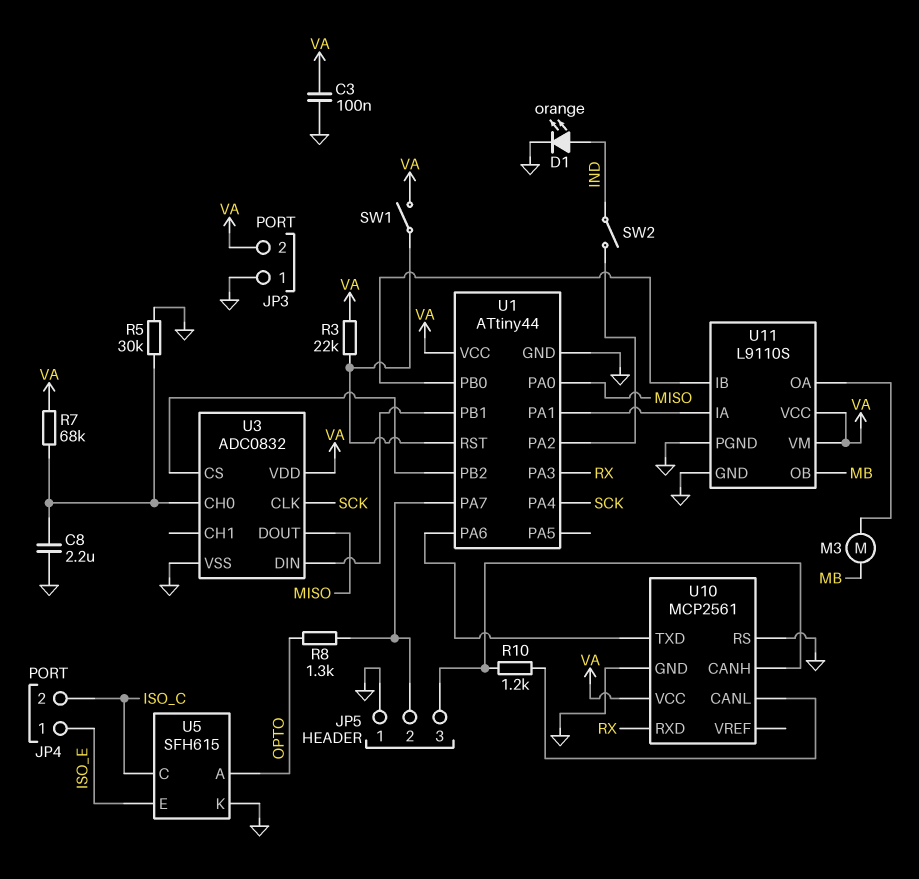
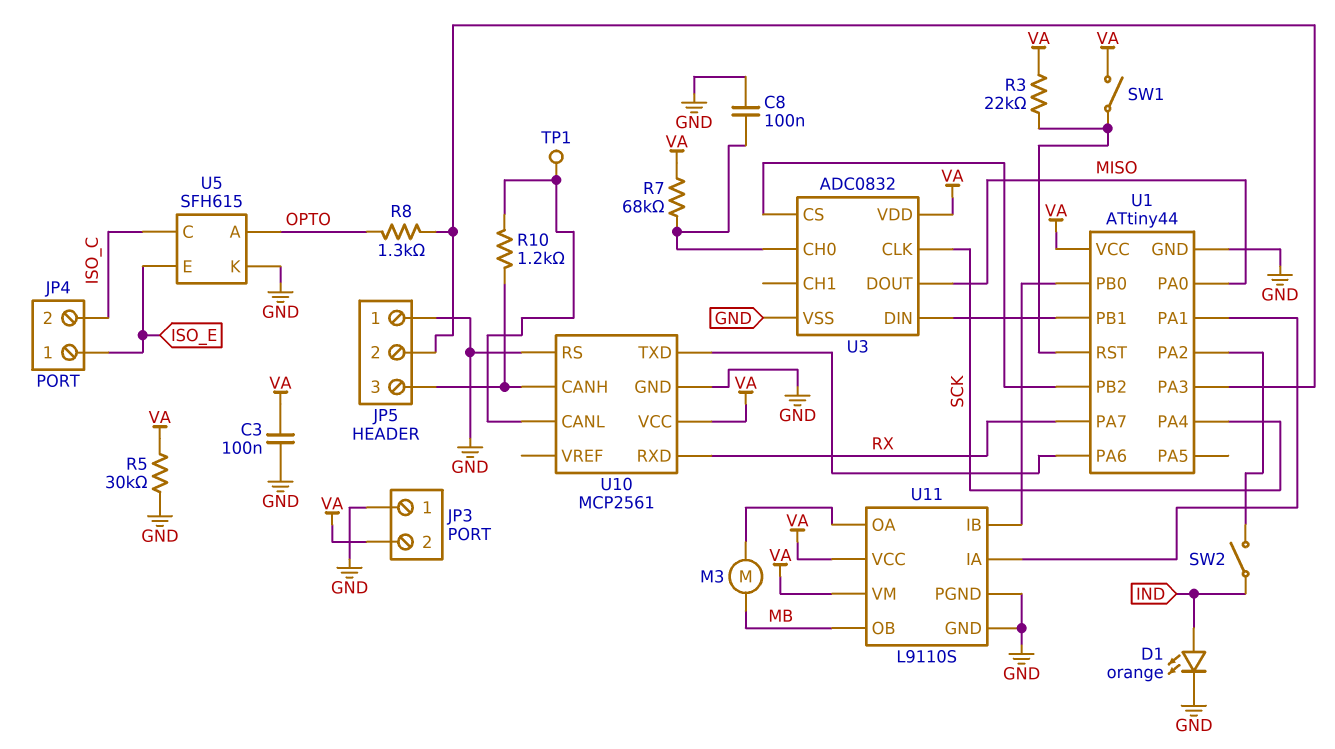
C8: 2.2uF (GND, U3/CH0) -> 100nF (GND, U3/CH0)
R5: 30k (GND, U3/CH0) -> 30k (GND, VA)
TP1: none -> test point (U10/CANL)
U1 pin PA3: RX -> JP5/2
U1 pin PA7: JP5/2 -> RX

